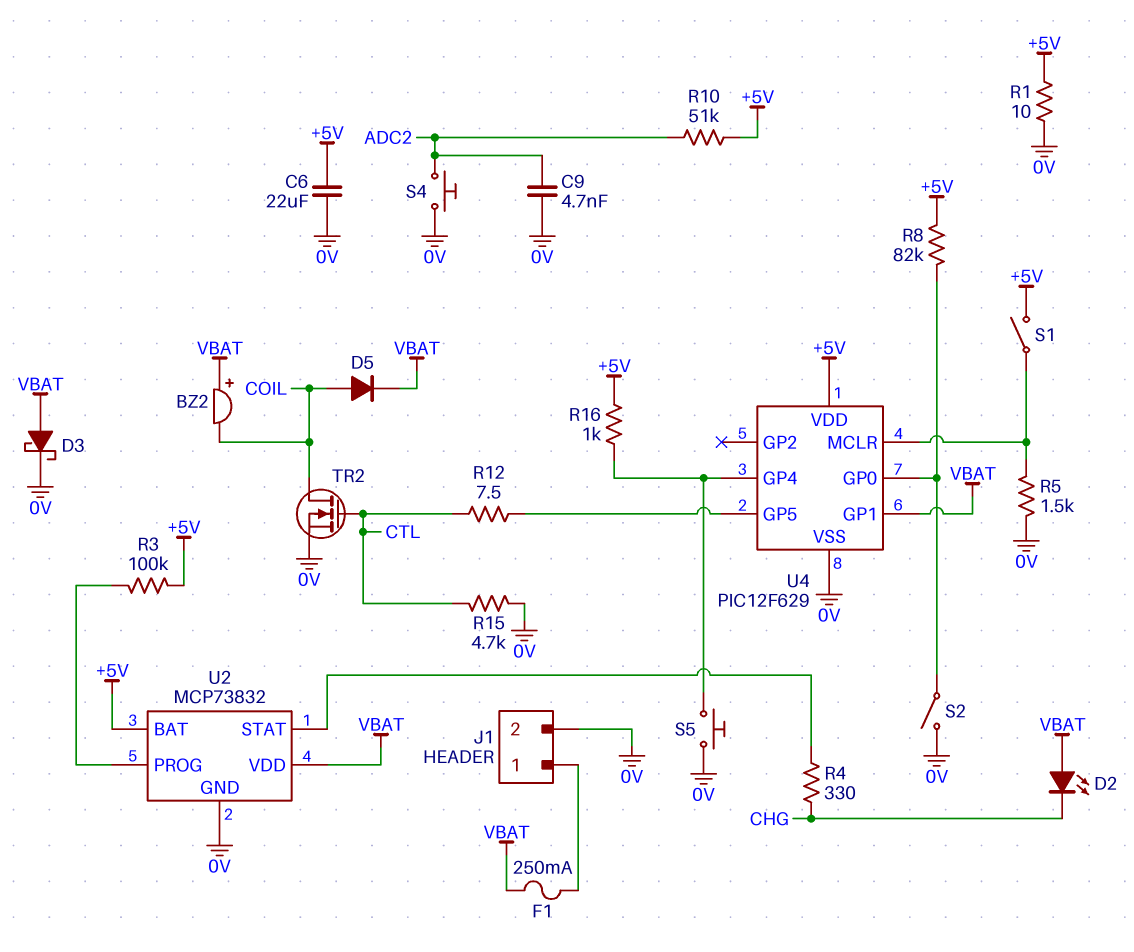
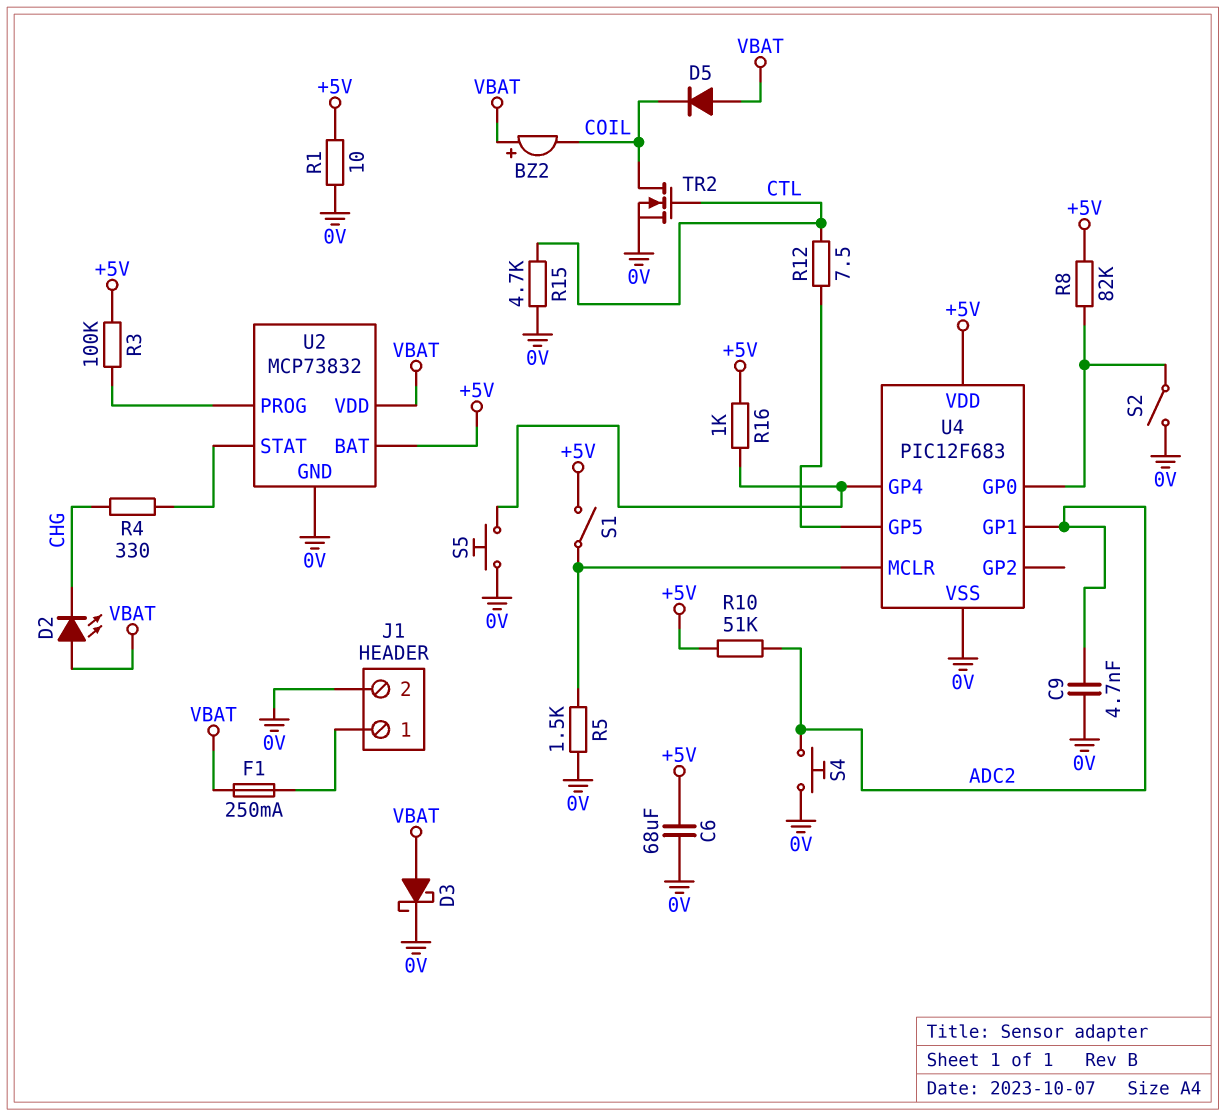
C6: 22uF (+5V, 0V) -> 68uF (+5V, 0V)
D5: diode (A COIL, K VBAT) -> diode (A VBAT, K COIL)
U4: PIC12F629 -> PIC12F683
U4 pin GP1: VBAT -> ADC2

